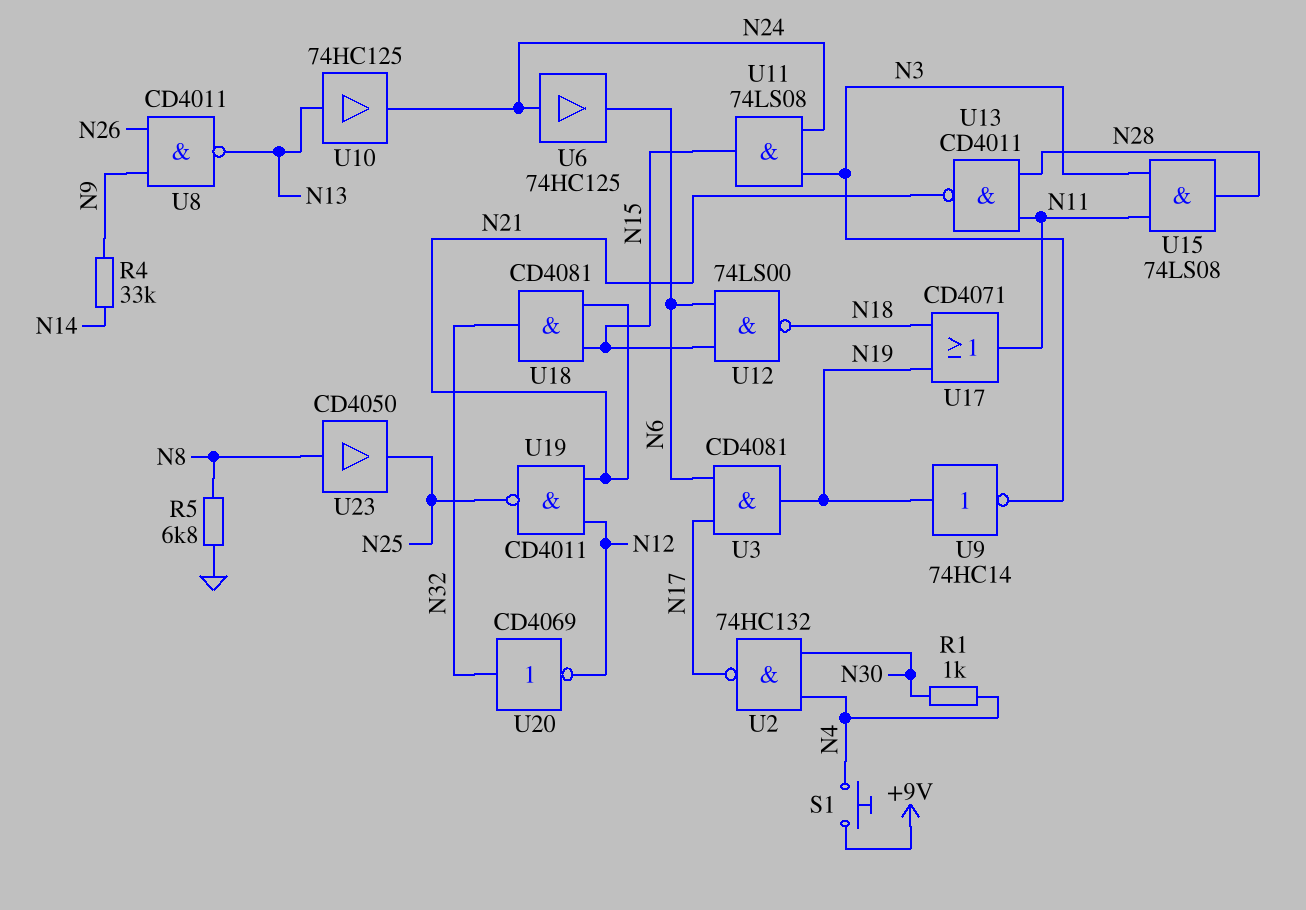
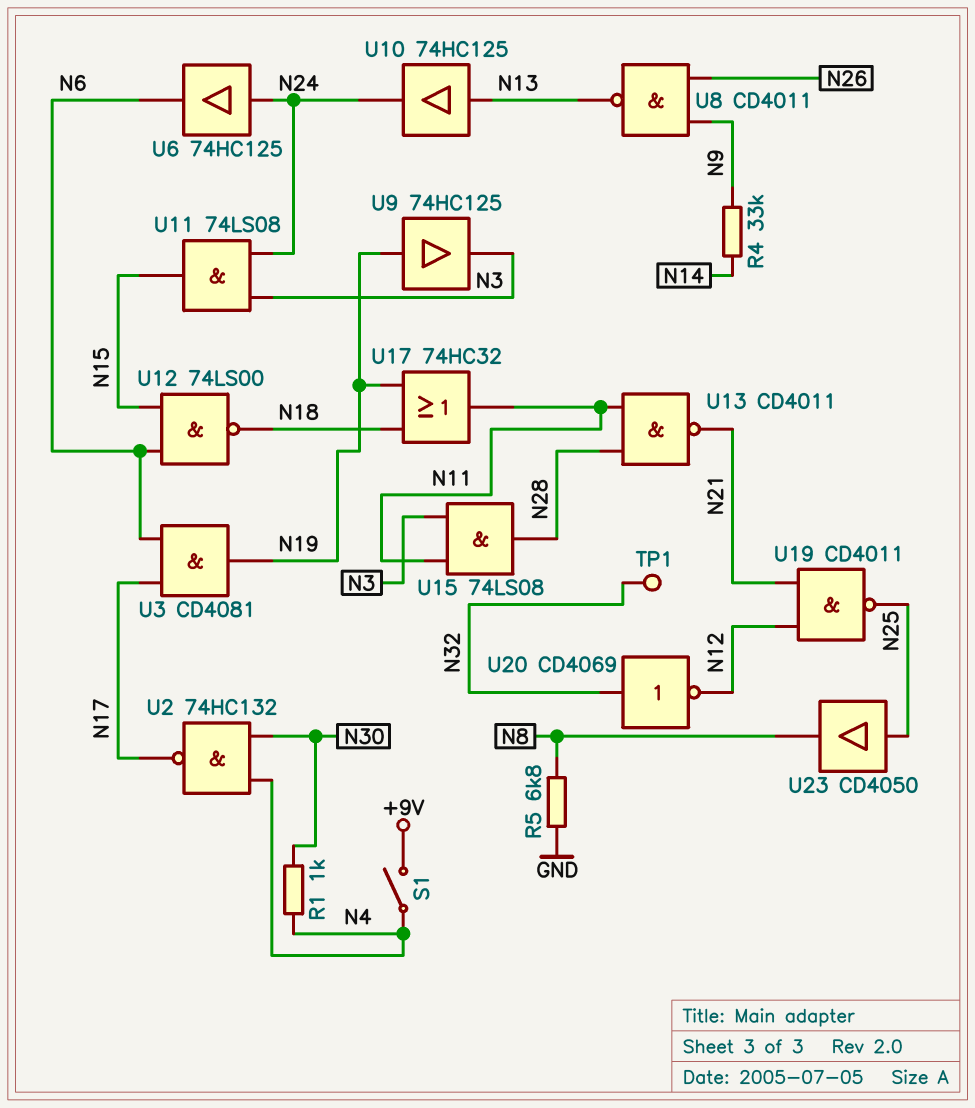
S1: button (+9V, N4) -> switch (+9V, N4)
TP1: none -> test point (N32)
U9: NOT 74HC14 (in N19, out N3) -> buffer 74HC125 (in N19, out N3)
U17: OR CD4071 (in N18, in N19, out N11) -> OR 74HC32 (in N18, in N19, out N11)
U18: AND CD4081 (in N15, in N21, out N32) -> none
U23: buffer CD4050 (in N8, out N25) -> buffer CD4050 (in N25, out N8)

